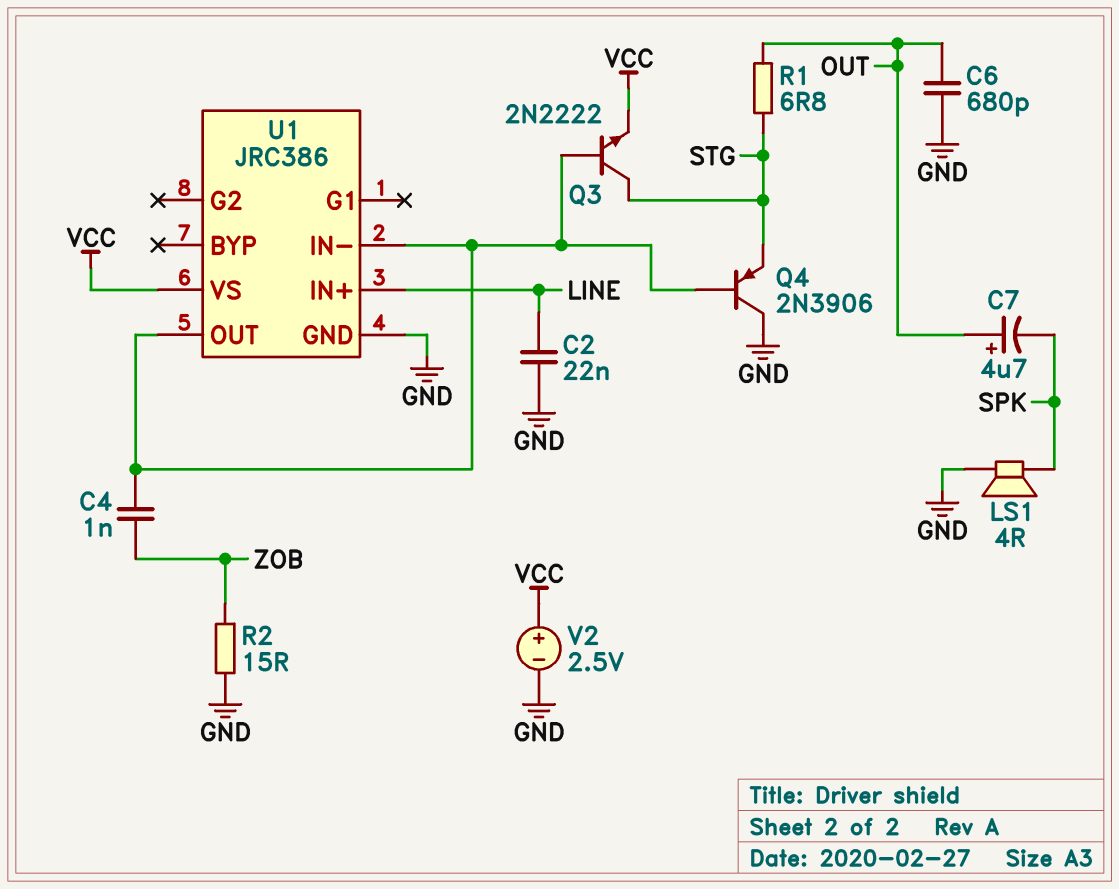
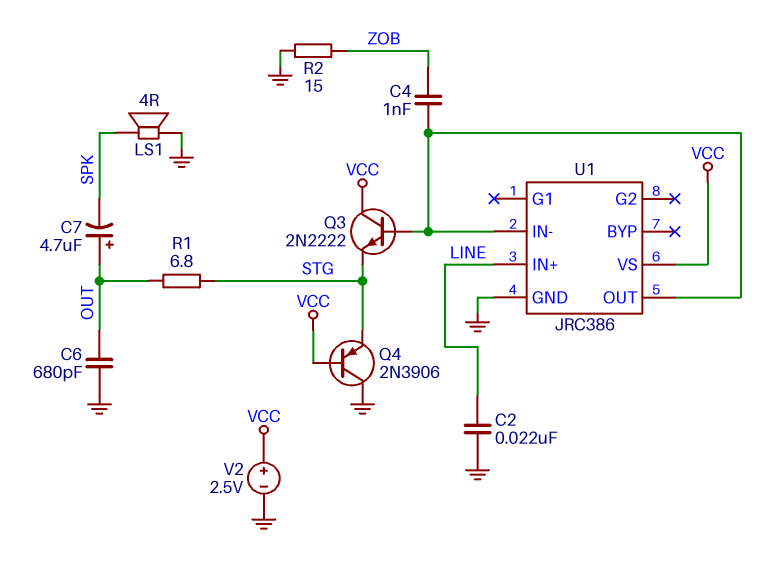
Q3: NPN 2N2222 (B U1/IN-, C STG, E VCC) -> NPN 2N2222 (B U1/IN-, C VCC, E STG)
Q4: PNP 2N3906 (B U1/IN-, C GND, E STG) -> PNP 2N3906 (B VCC, C GND, E STG)

